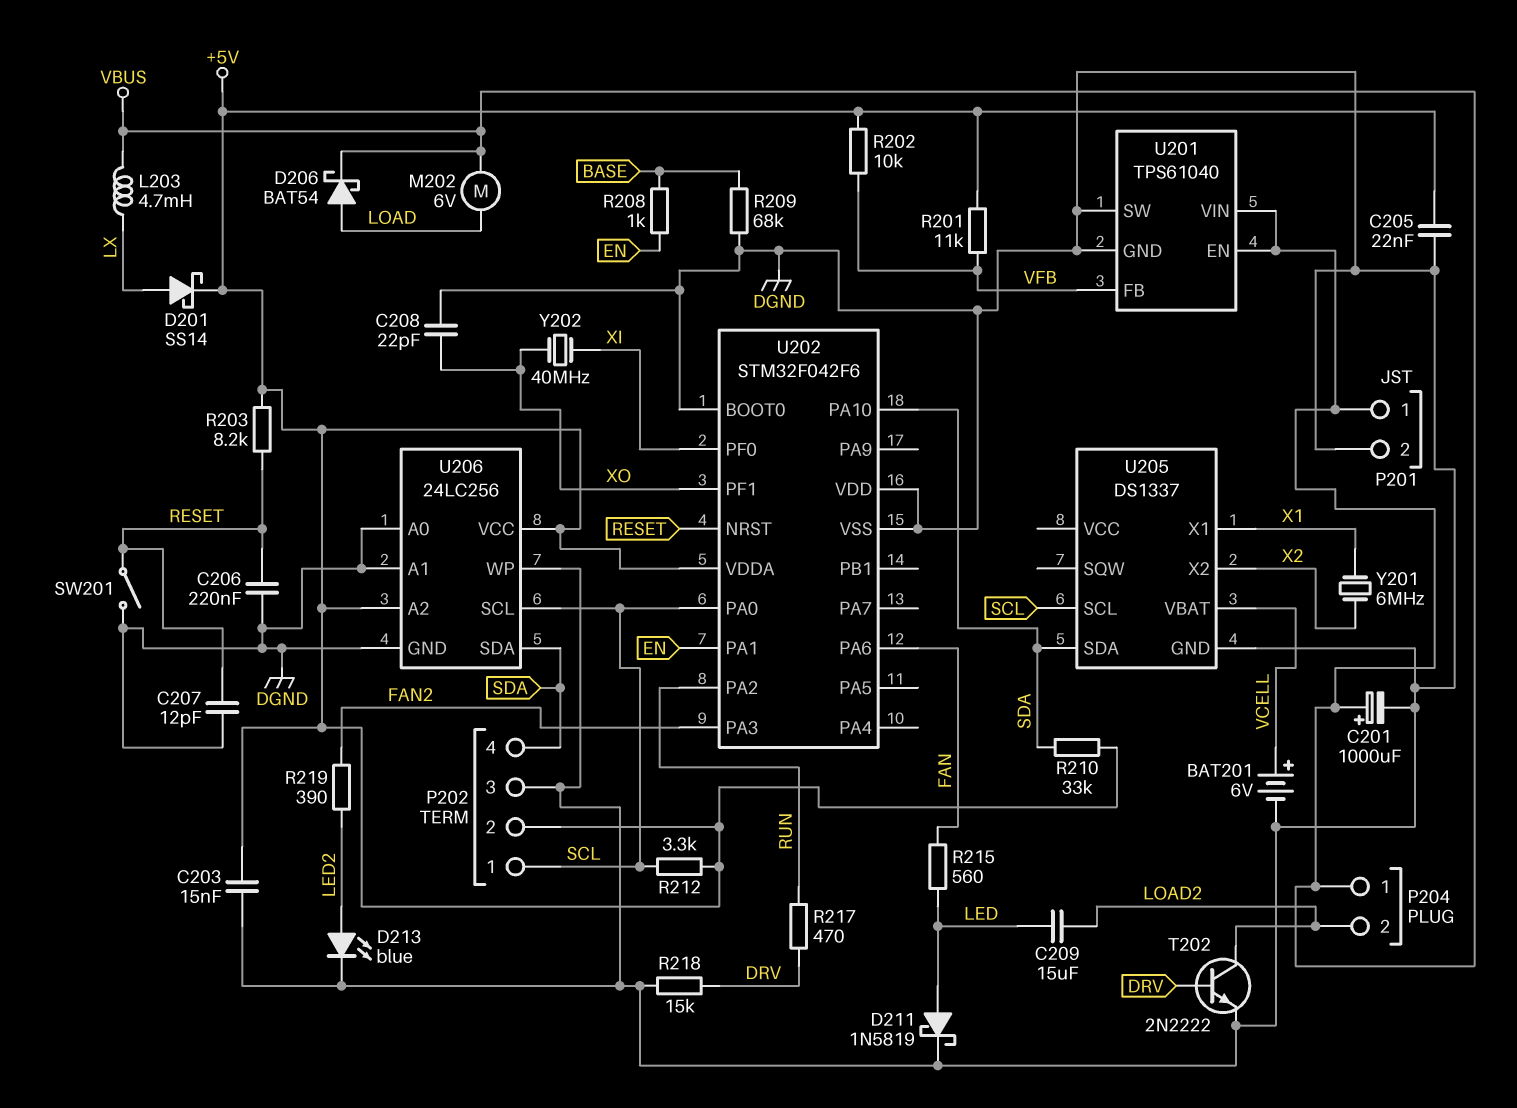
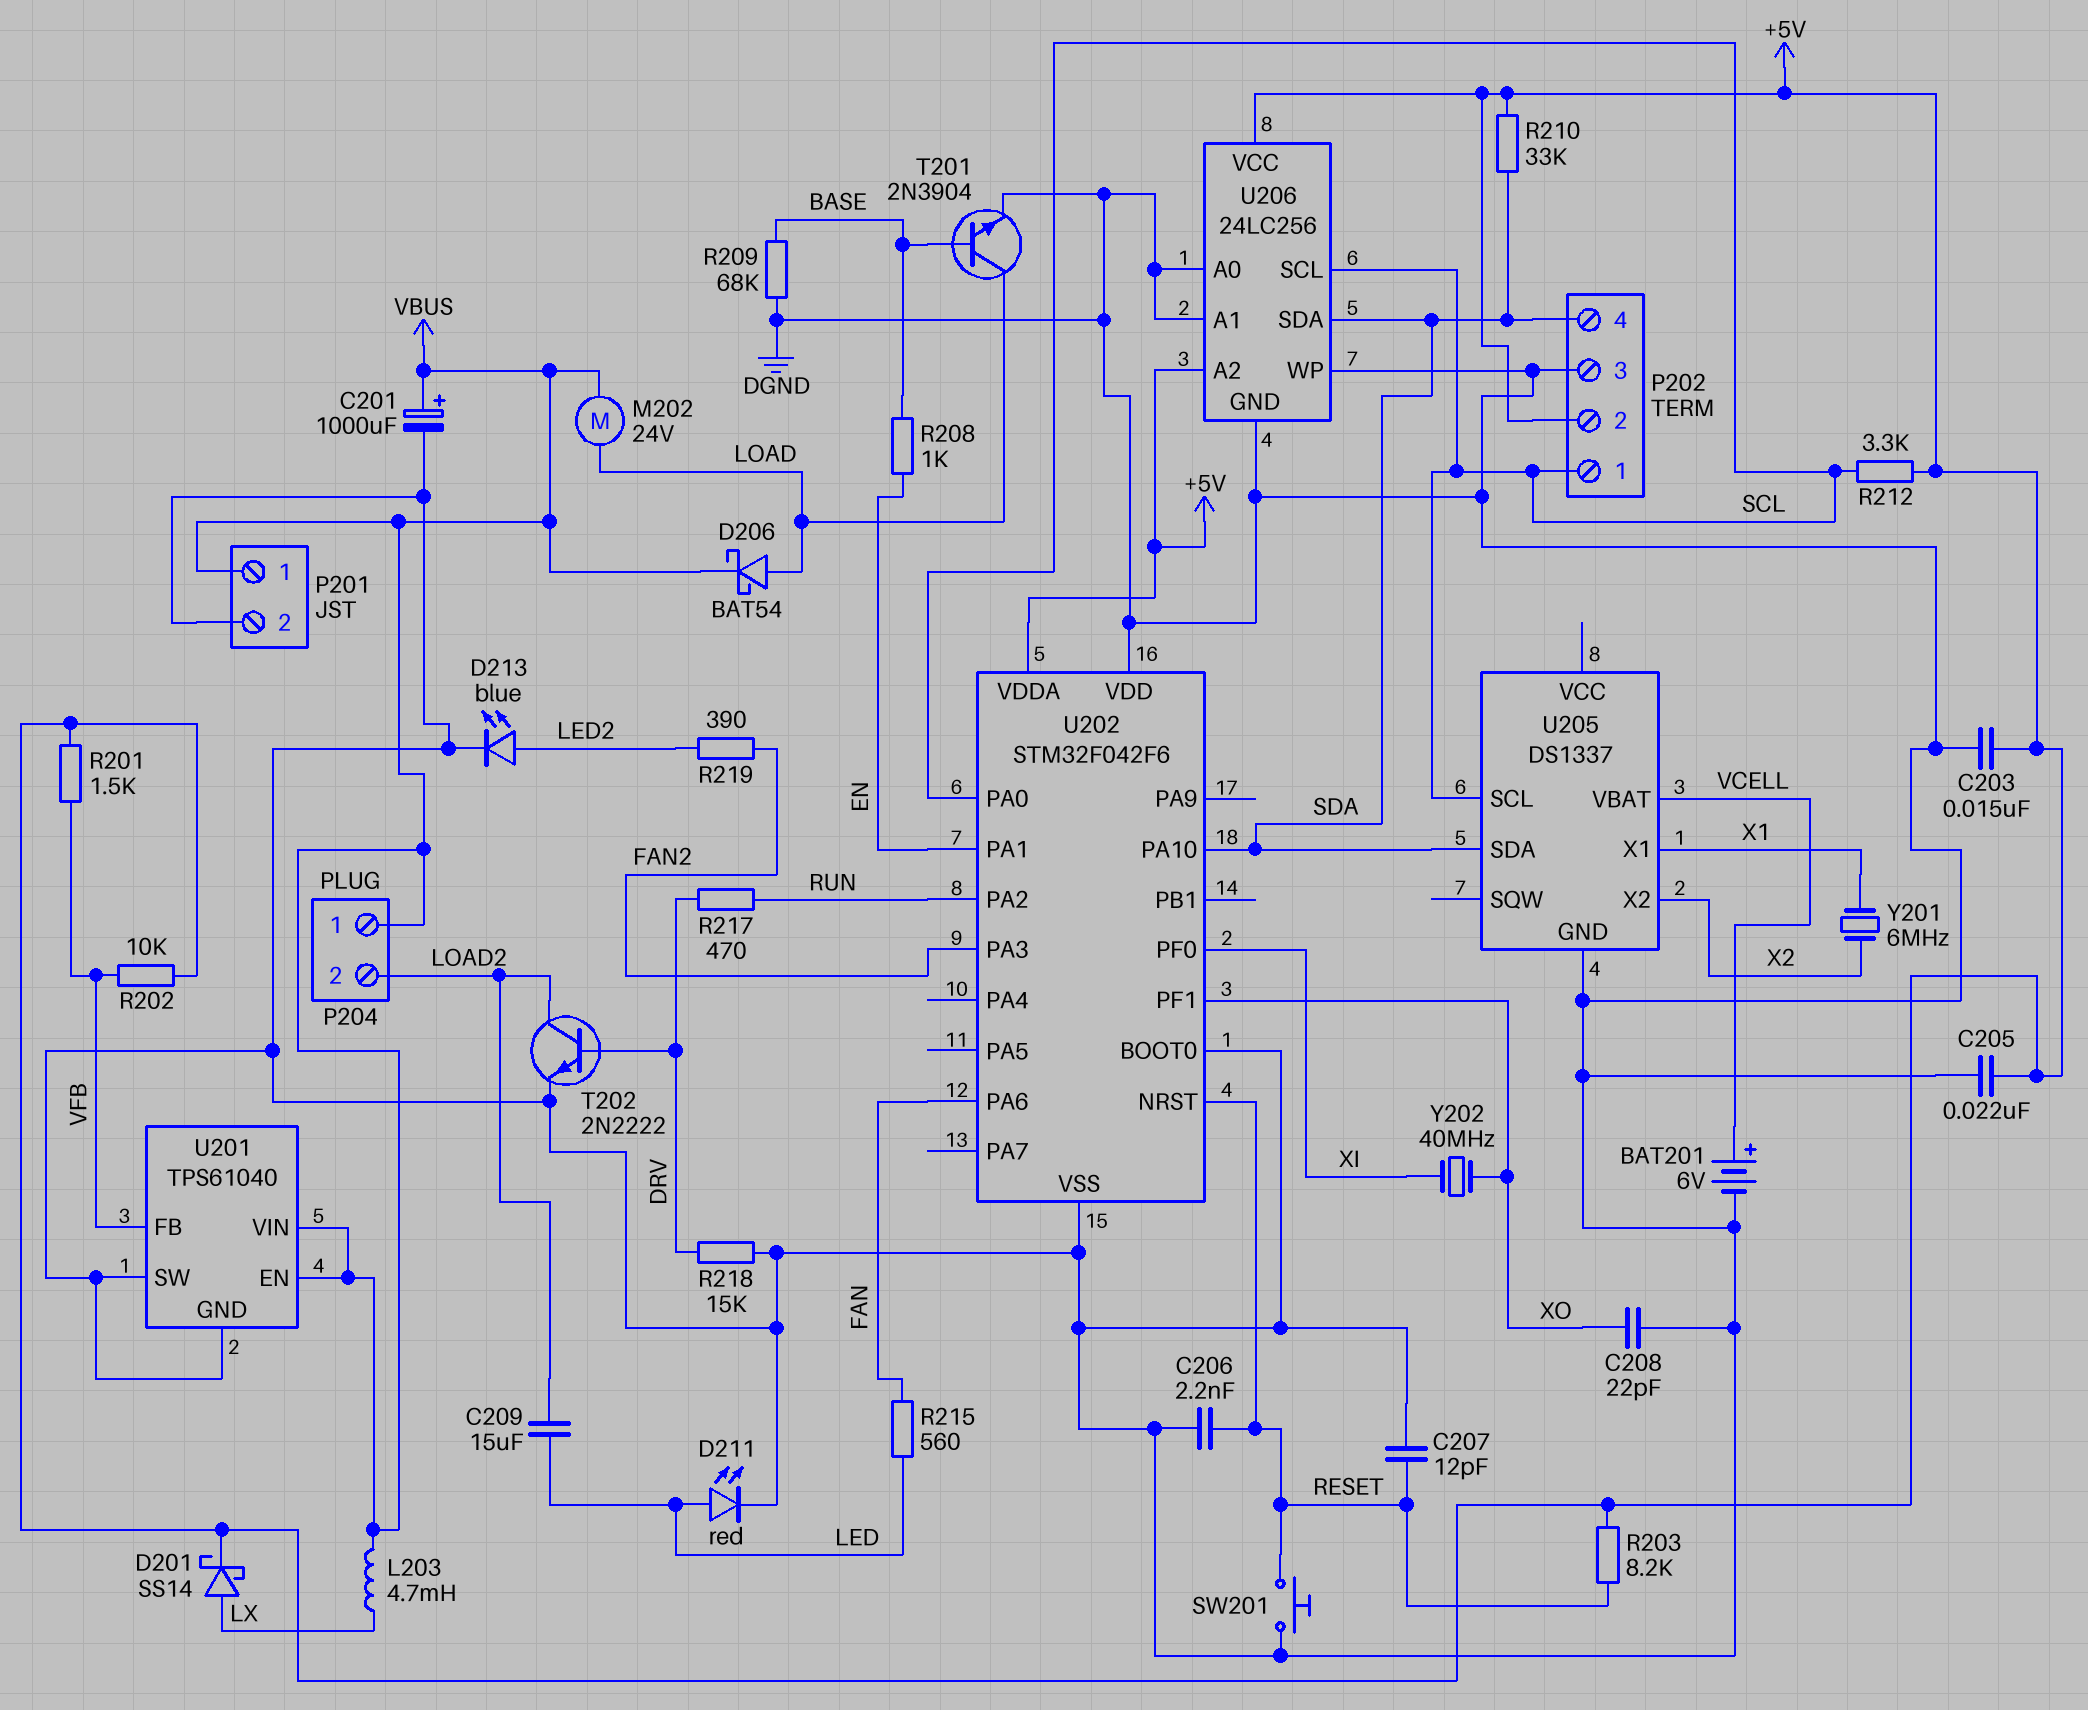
C206: 220nF (DGND, RESET) -> 2.2nF (DGND, RESET)
D211: schottky 1N5819 (A LED, K DGND) -> LED red (A LED, K DGND)
M202: motor 6V (LOAD, VBUS) -> motor 24V (LOAD, VBUS)
R201: 11k (+5V, VFB) -> 1.5k (+5V, VFB)
SW201: switch (DGND, RESET) -> button (DGND, RESET)
T201: none -> NPN 2N3904 (B BASE, C LOAD, E DGND)

